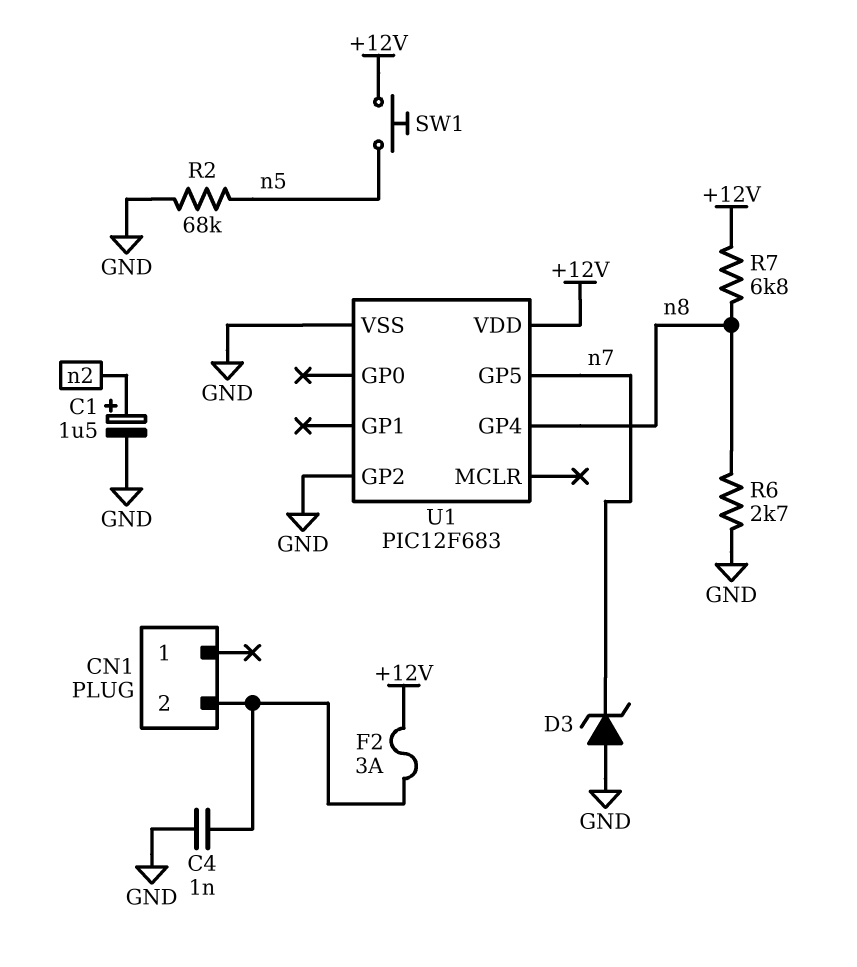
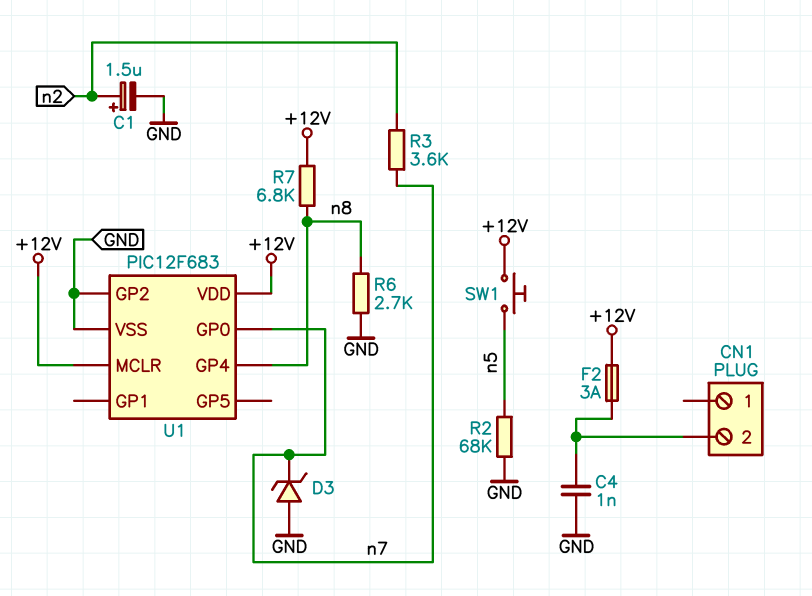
R3: none -> 3.6k (n2, n7)
U1 pin GP0: none -> n7
U1 pin GP5: n7 -> none
U1 pin MCLR: none -> +12V

